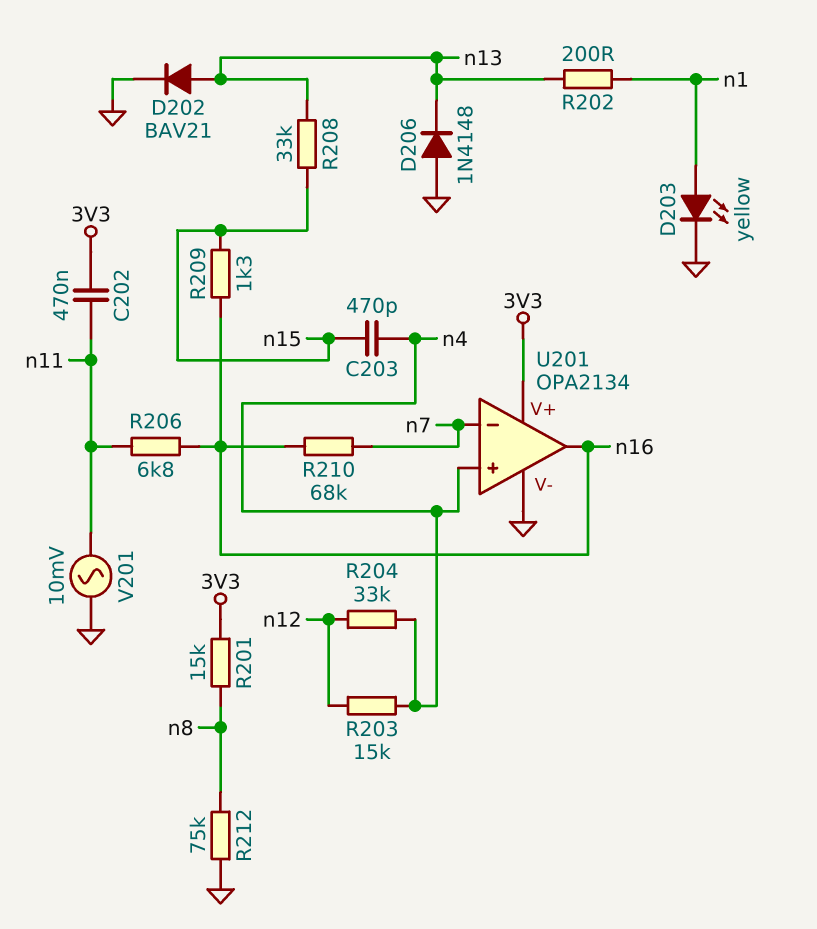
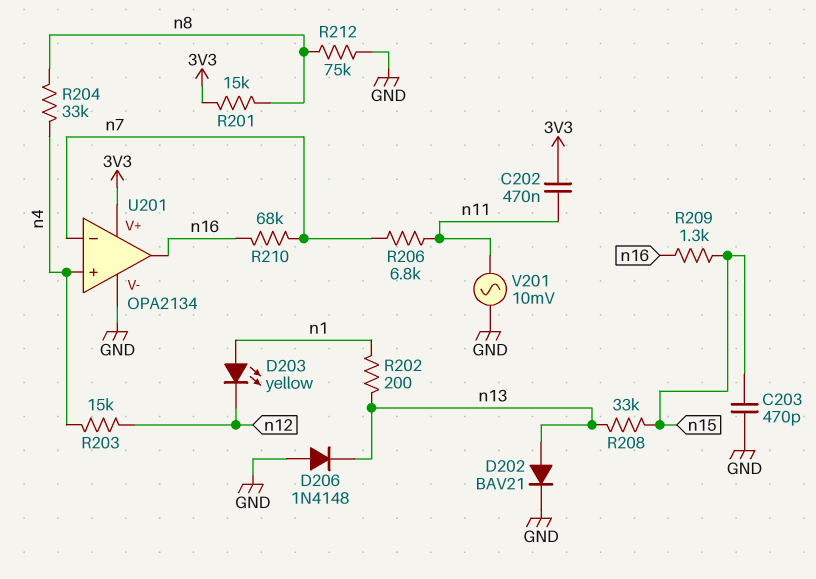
C203: 470pF (n4, n15) -> 470pF (GND, n15)
D203: LED yellow (A n1, K GND) -> LED yellow (A n1, K n12)
R204: 33k (n4, n12) -> 33k (n4, n8)
R206: 6.8k (n11, n16) -> 6.8k (n7, n11)

